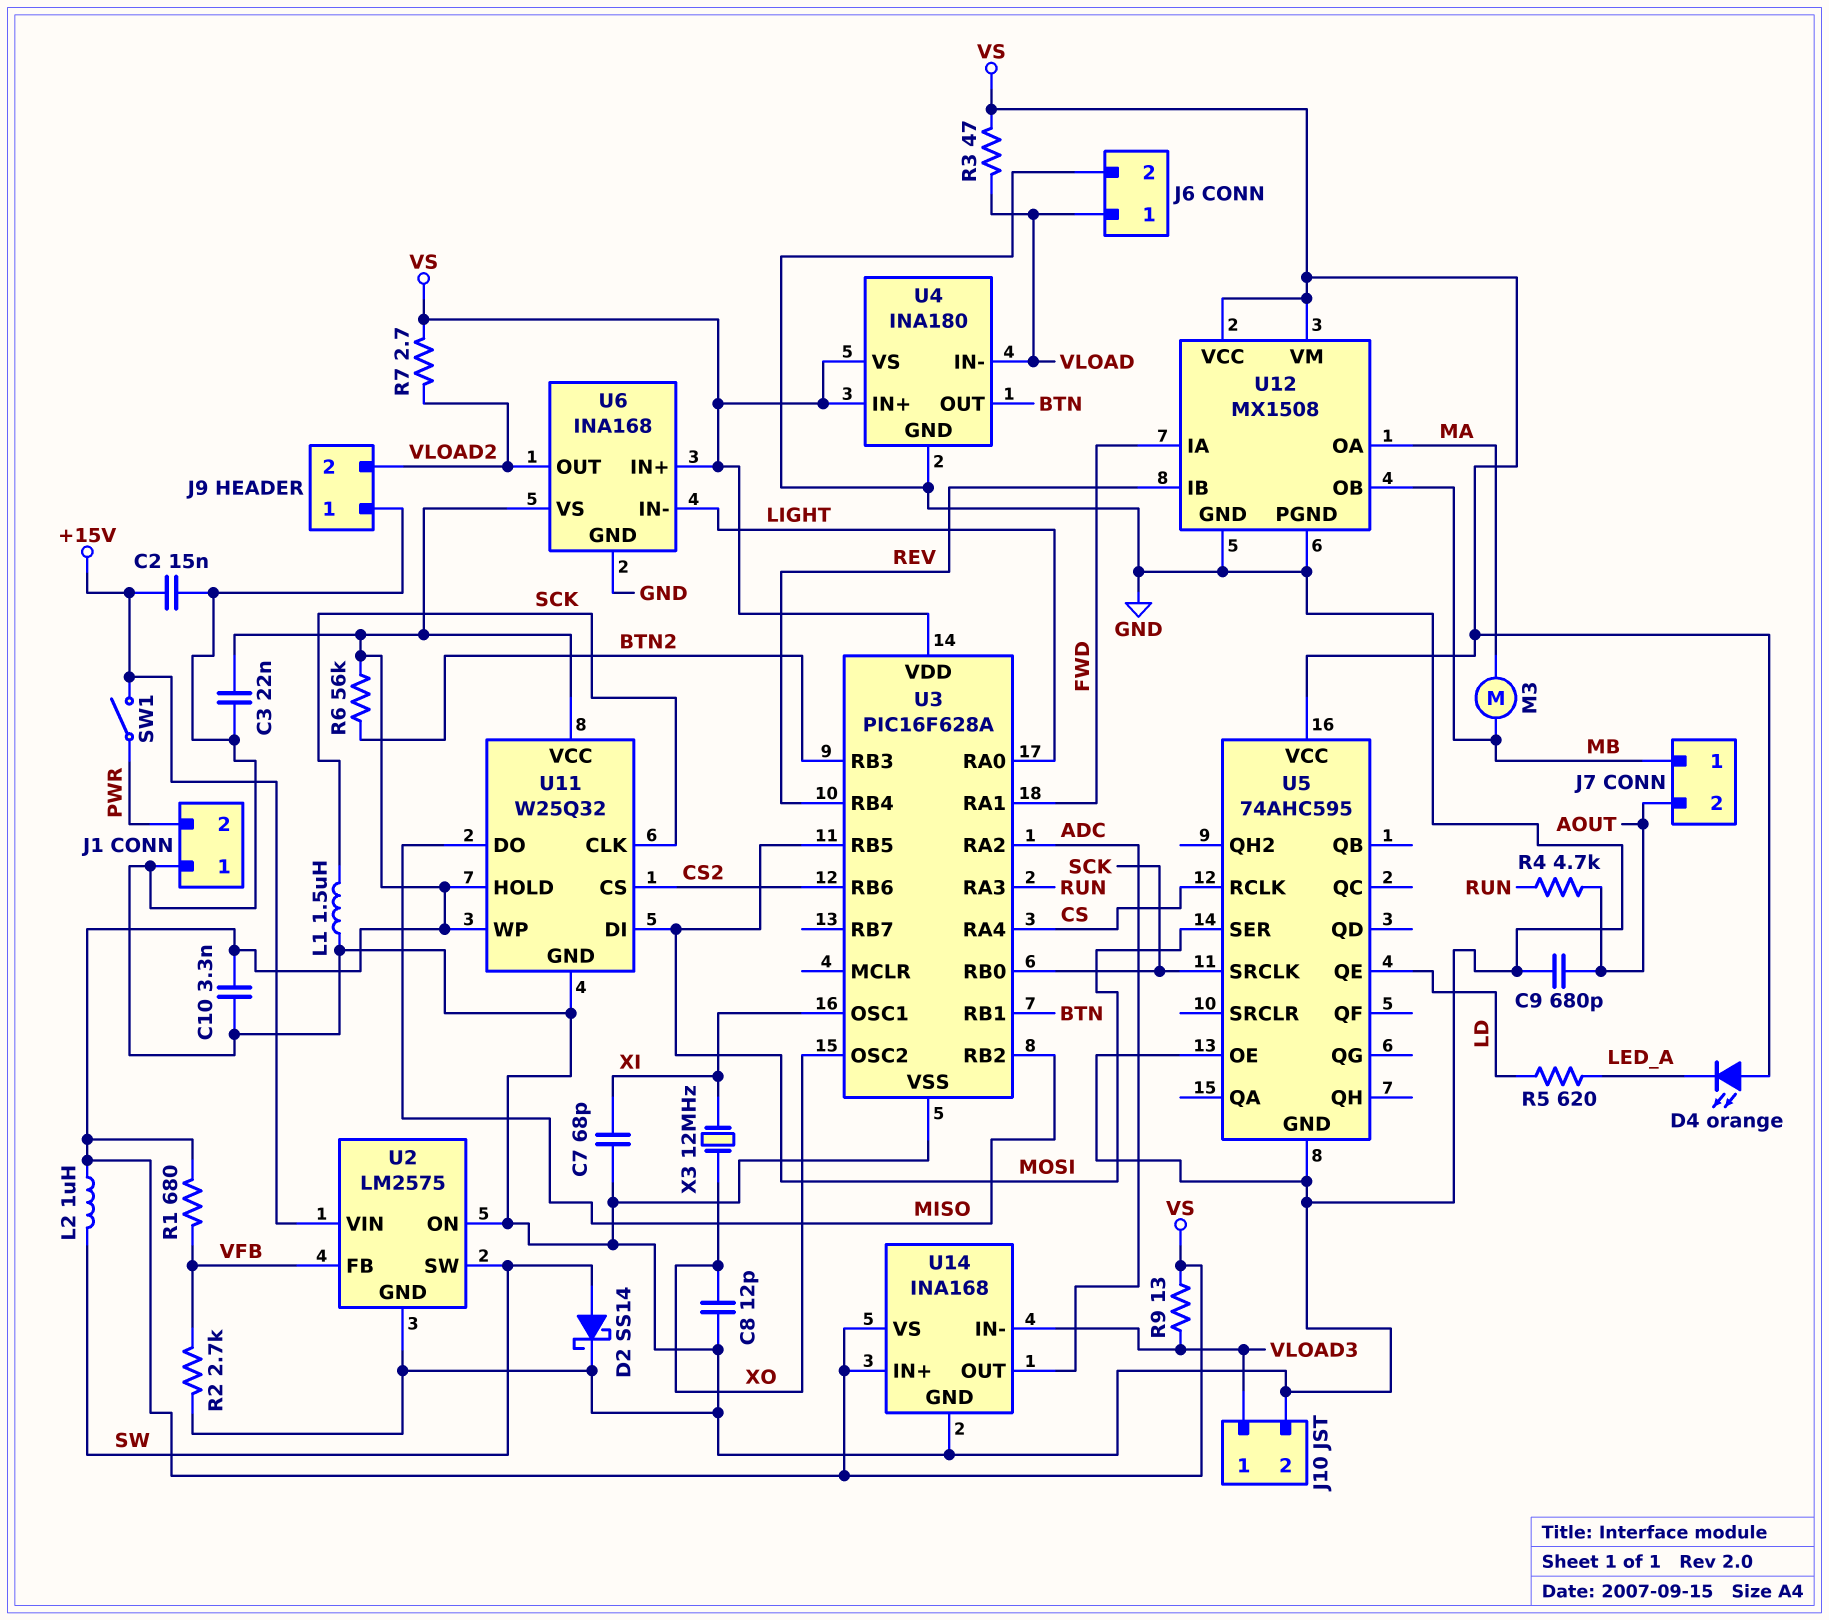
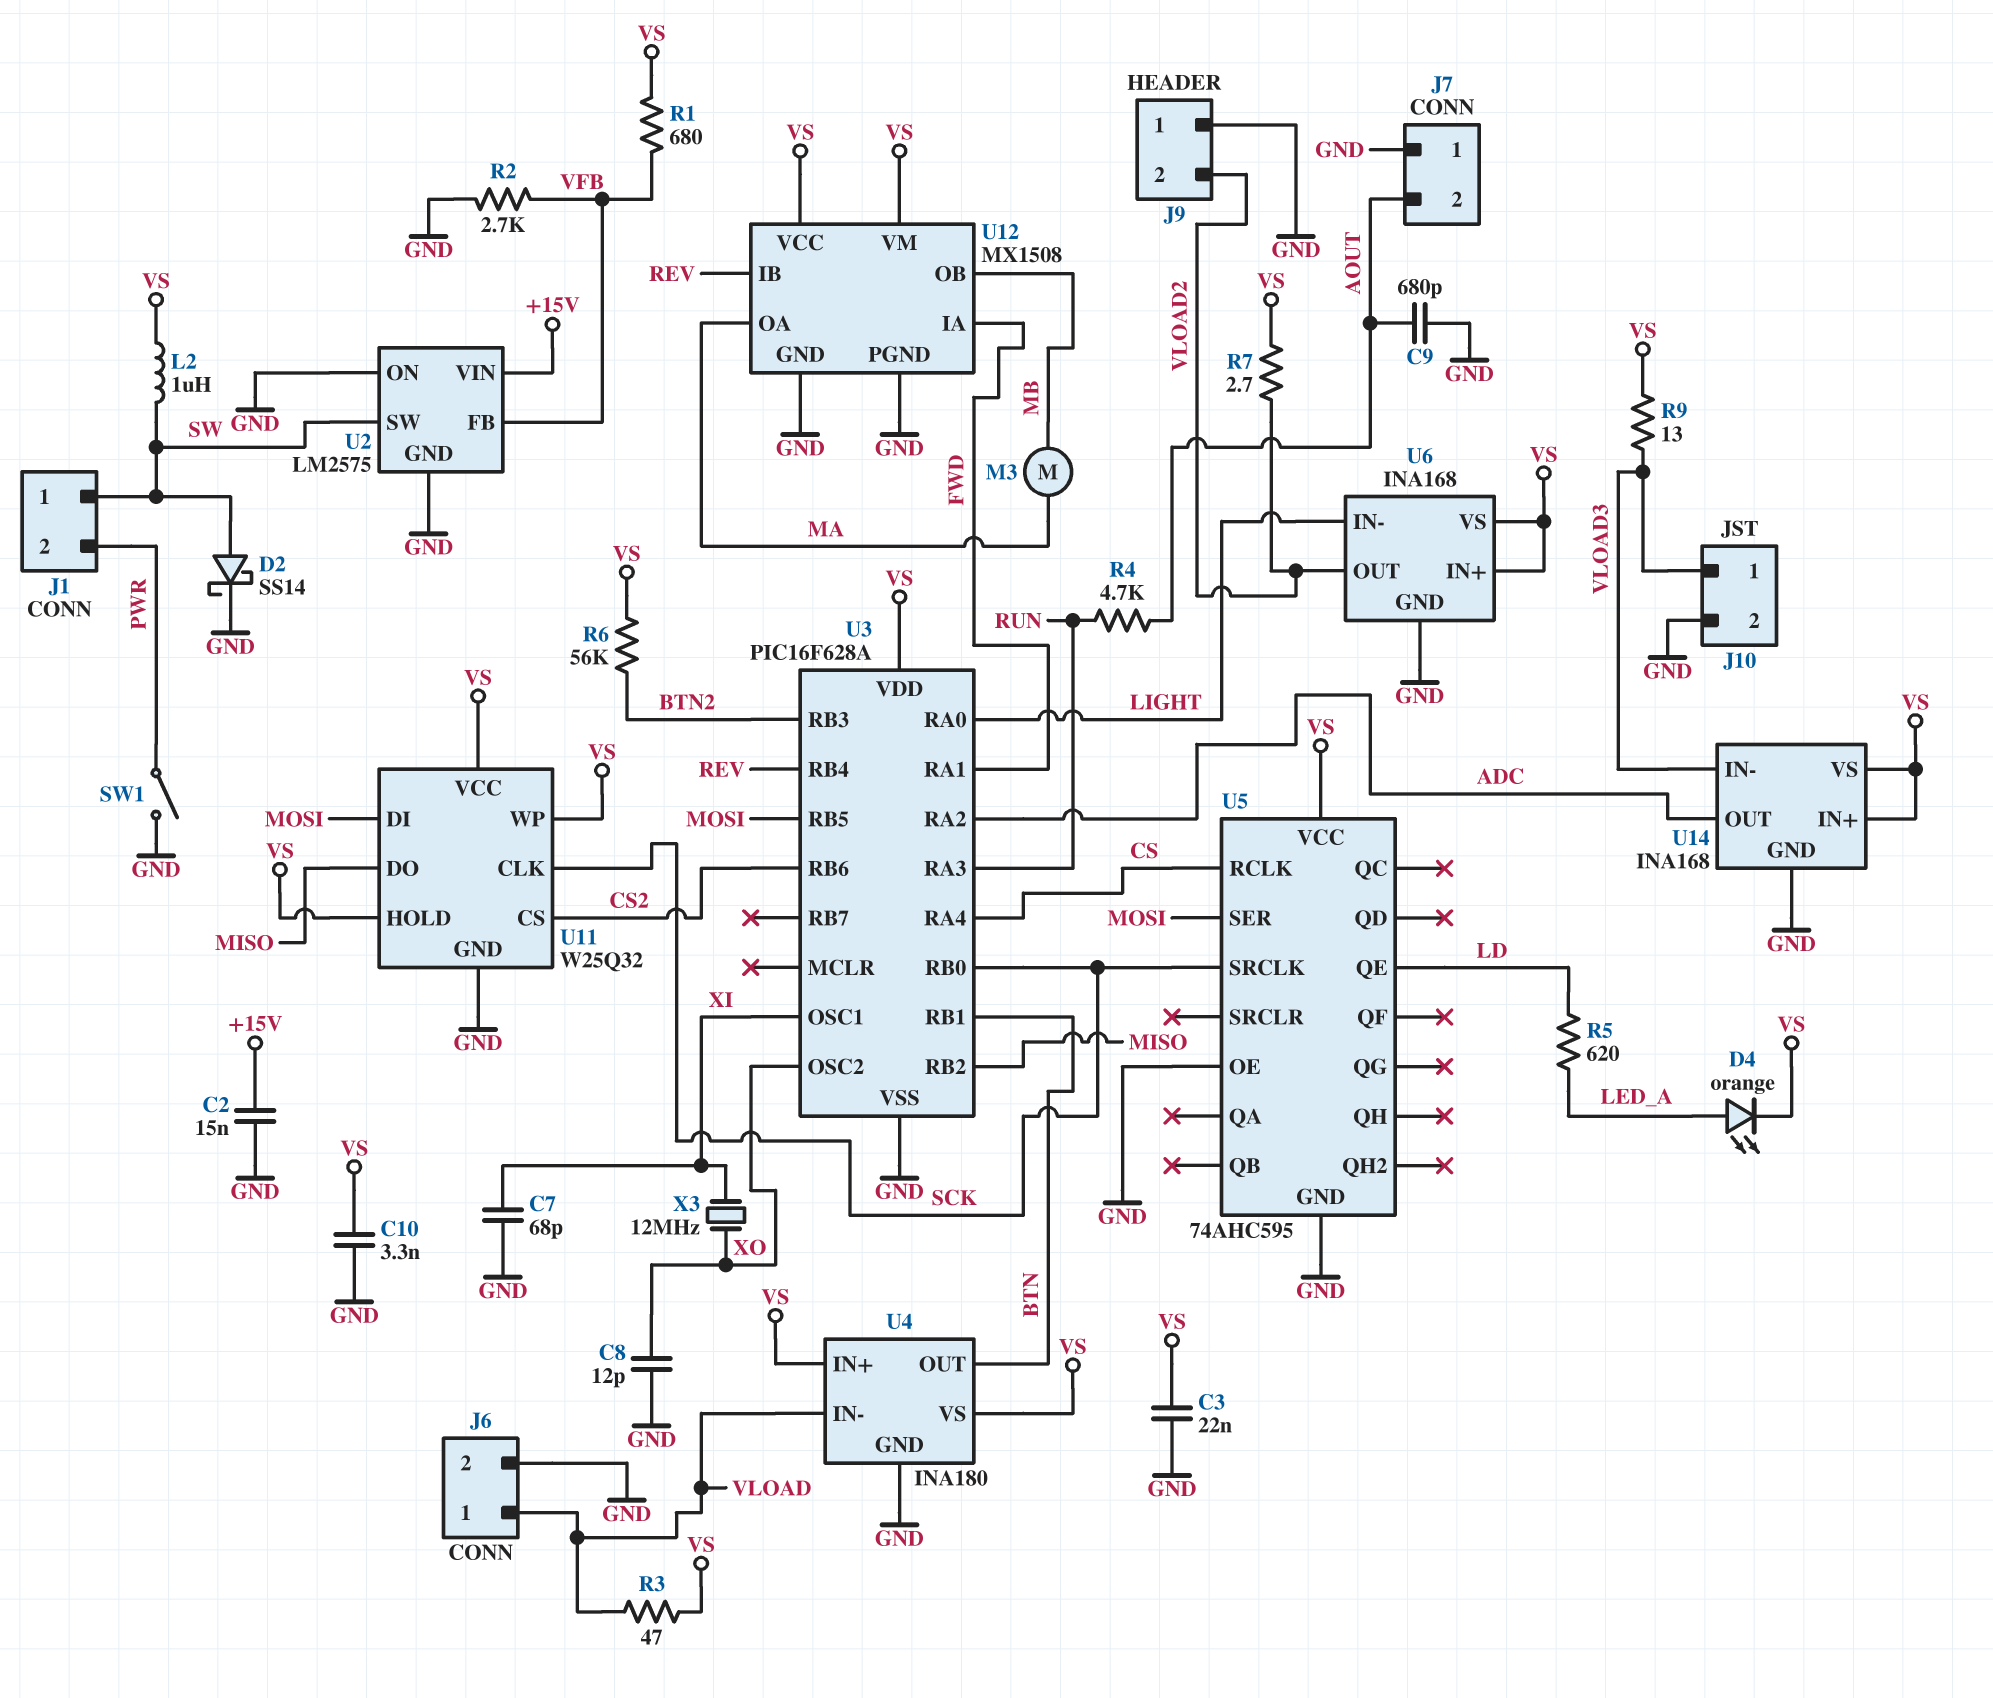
D4: LED orange (A VS, K LED_A) -> LED orange (A LED_A, K VS)
J1 pin 1: GND -> SW
J7 pin 1: MB -> GND
L1: 1.5uH (GND, SCK) -> none
SW1: switch (+15V, PWR) -> switch (GND, PWR)

